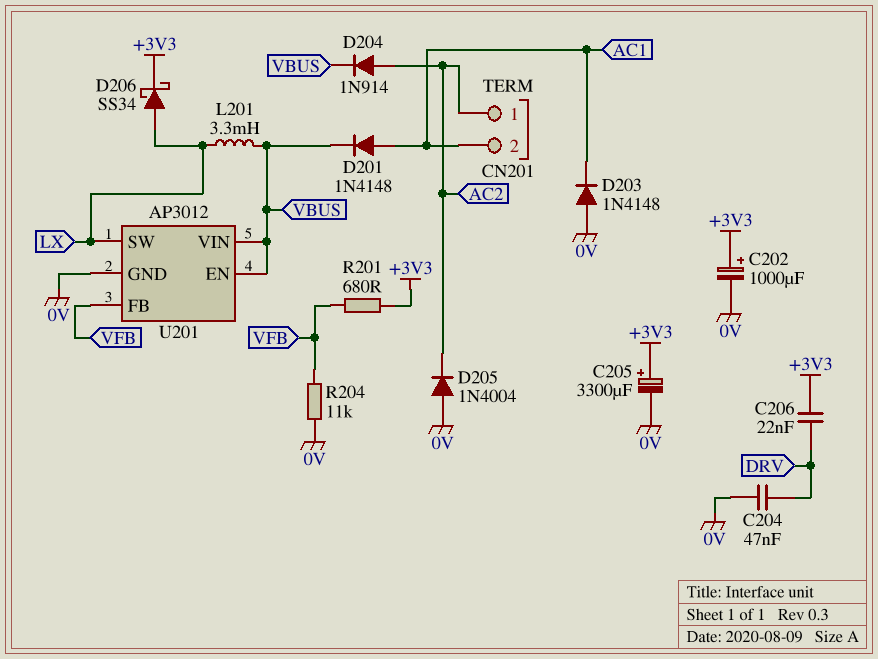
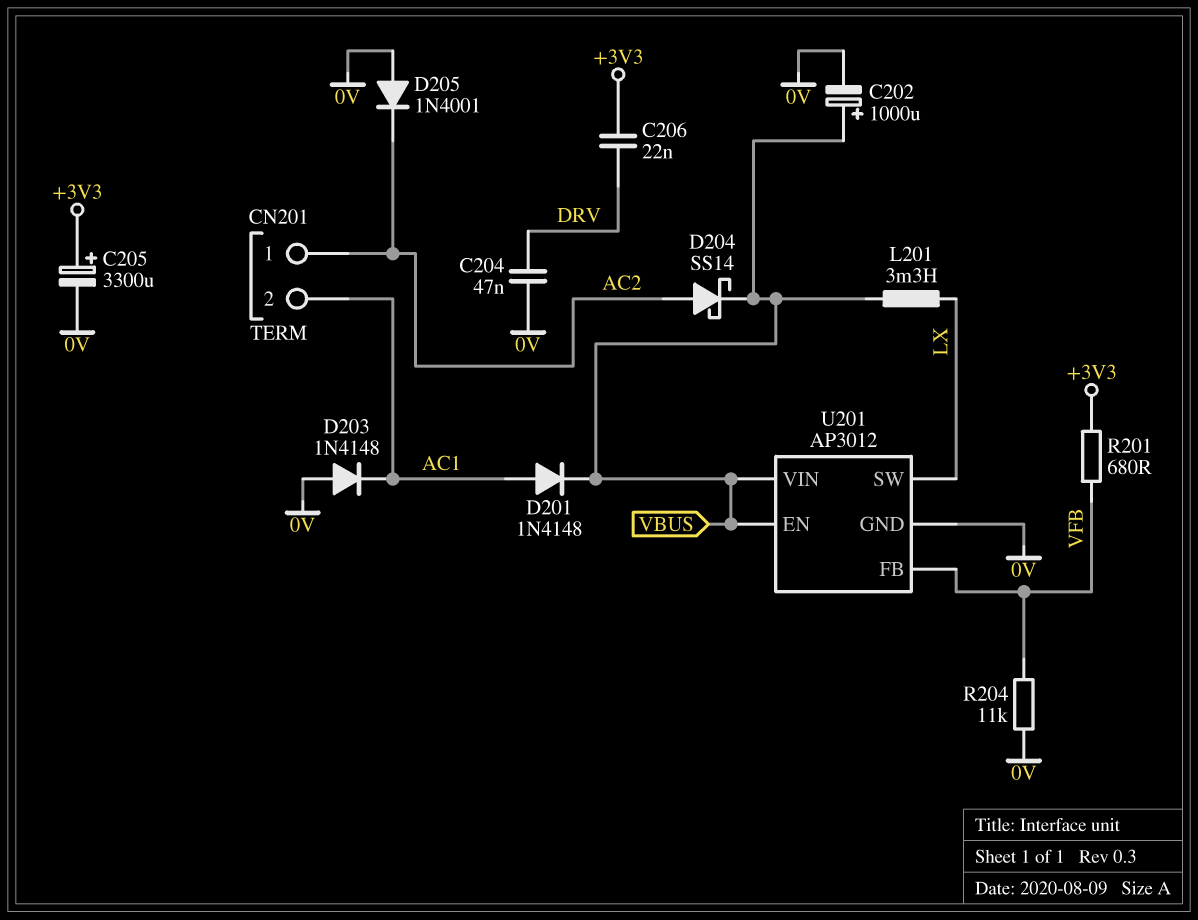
C202: 1000uF (plus +3V3, minus 0V) -> 1000uF (plus VBUS, minus 0V)
D204: diode 1N914 (A AC2, K VBUS) -> schottky SS14 (A AC2, K VBUS)
D205: diode 1N4004 (A 0V, K AC2) -> diode 1N4001 (A 0V, K AC2)
D206: schottky SS34 (A LX, K +3V3) -> none

